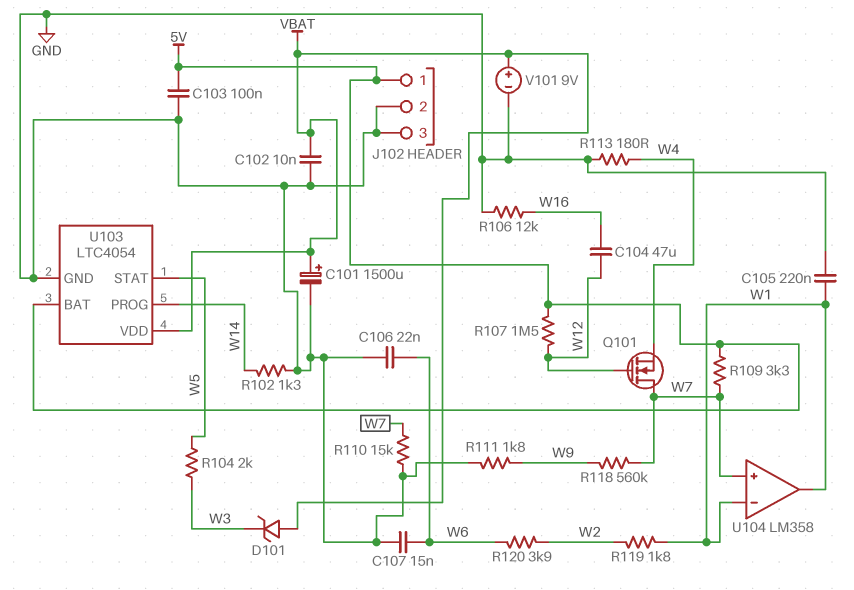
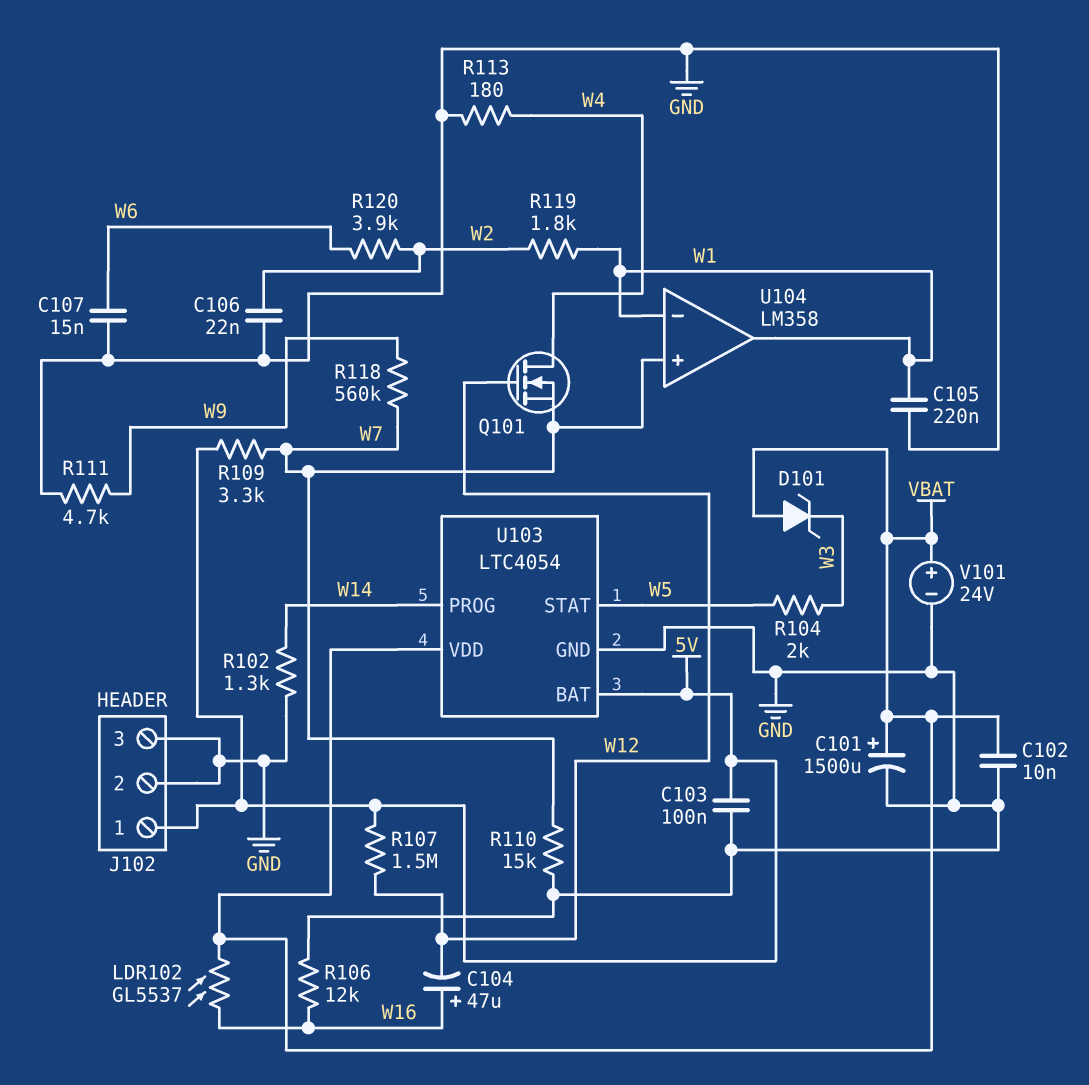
C104: 47uF (W12, W16) -> 47uF (plus W16, minus W12)
C106: 22nF (GND, W6) -> 22nF (GND, W2)
LDR102: none -> GL5537 (VBAT, W16)
Q101: NMOS (G W12, D W7, S W4) -> NMOS (G W12, D W4, S W7)
R111: 1.8k (GND, W9) -> 4.7k (GND, W9)
V101: 9V (plus VBAT, minus GND) -> 24V (plus VBAT, minus GND)

